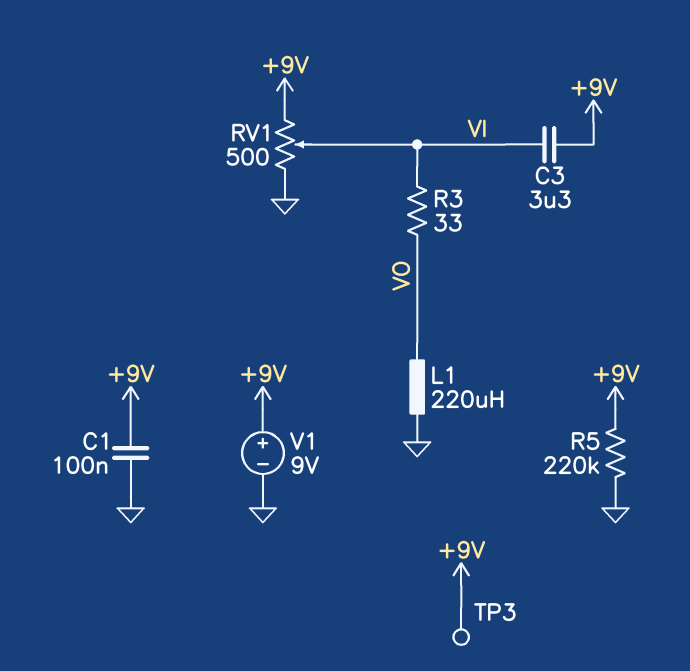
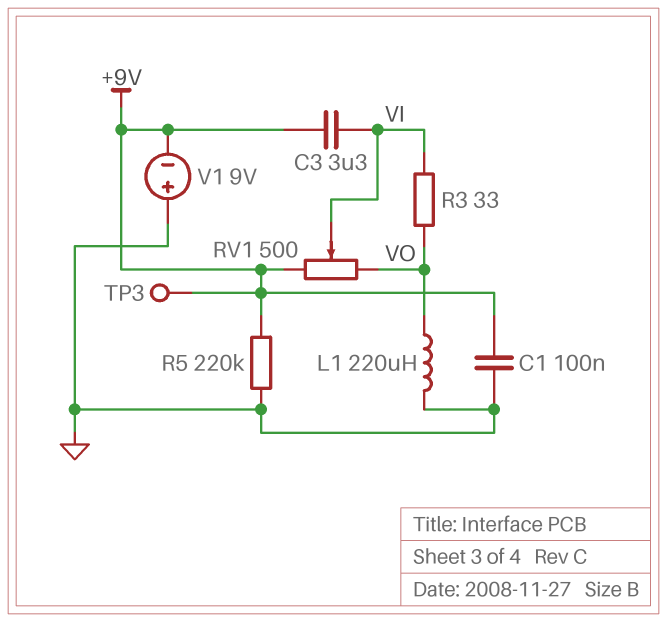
RV1: 500 (+9V, GND, wiper VI) -> 500 (+9V, VO, wiper VI)
V1: 9V (plus +9V, minus GND) -> 9V (plus GND, minus +9V)

